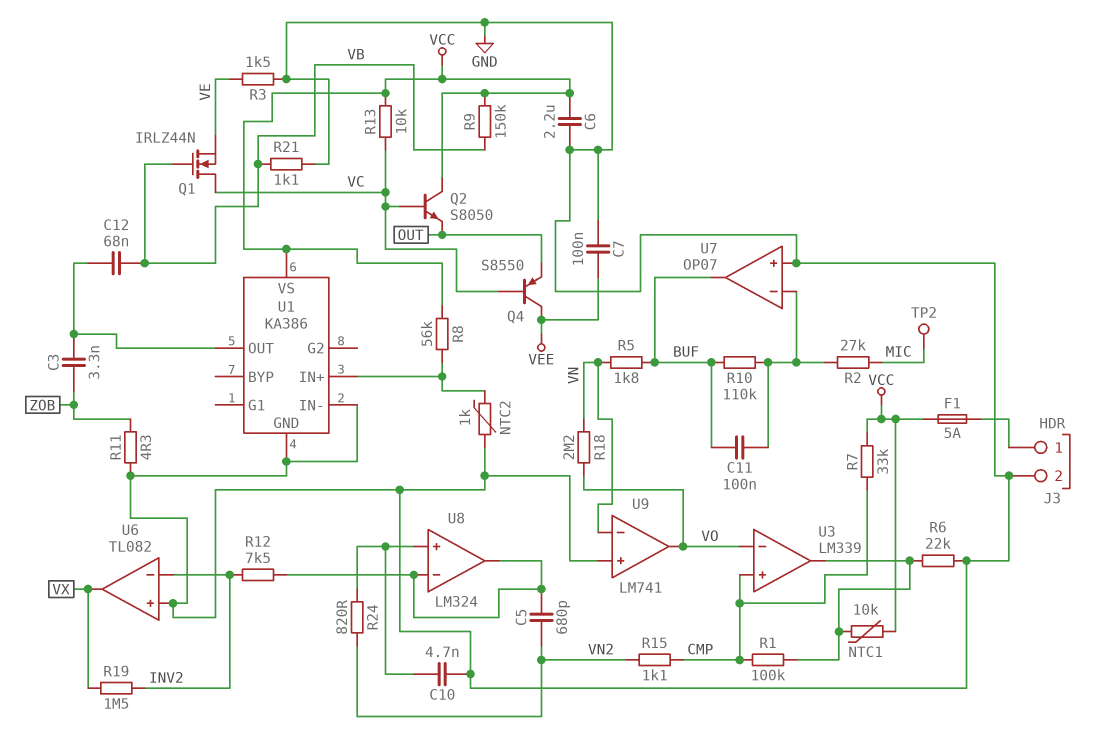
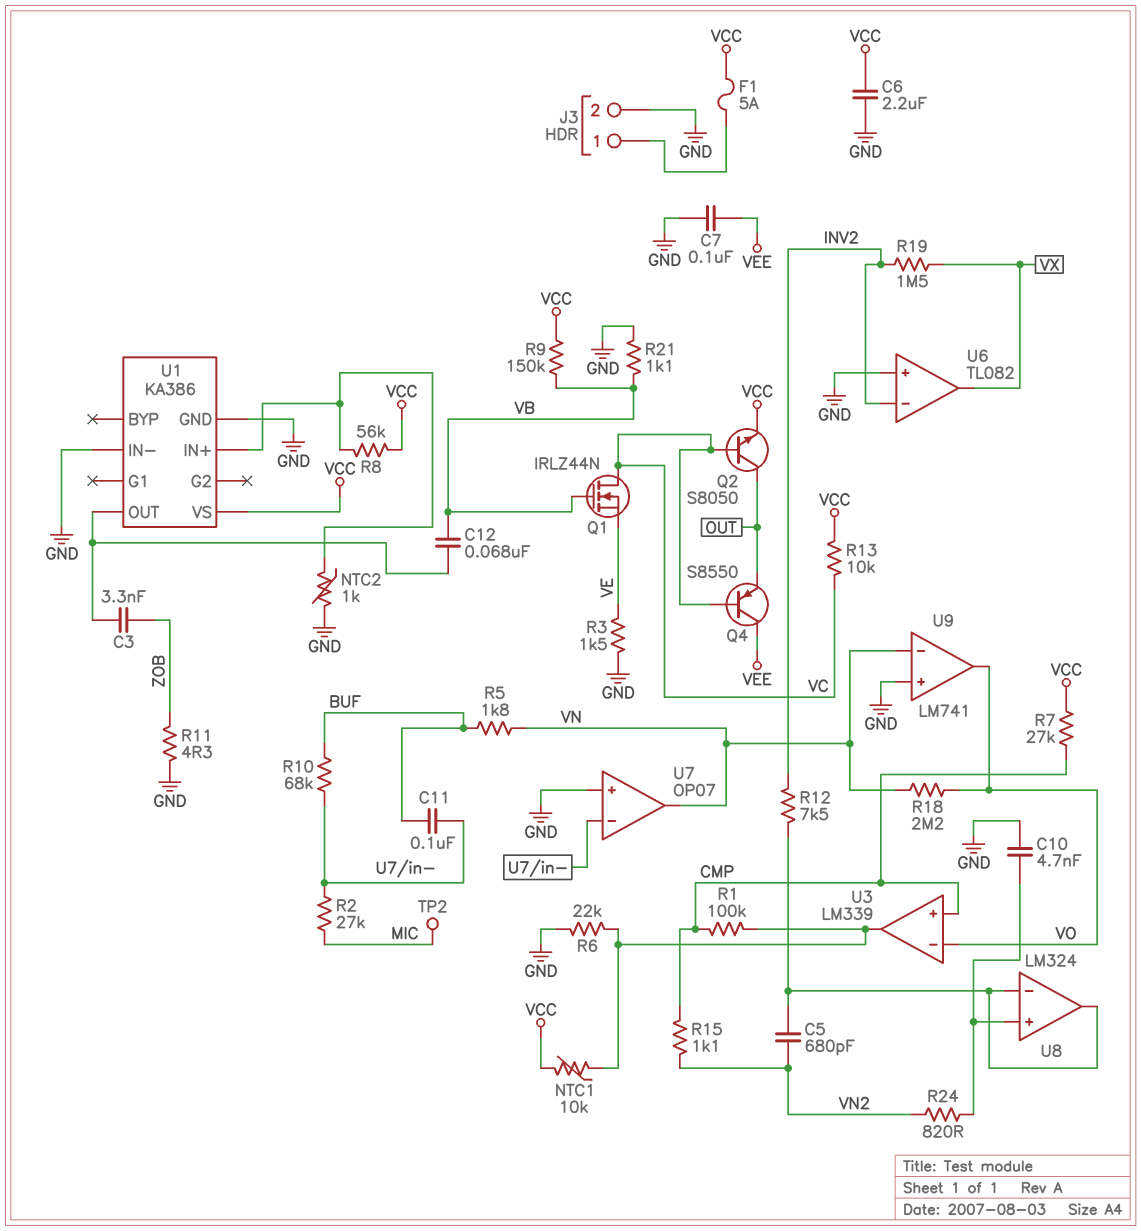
Q2: NPN S8050 (B VC, C VCC, E OUT) -> NPN S8050 (B VC, C OUT, E VCC)
R7: 33k (CMP, VCC) -> 27k (CMP, VCC)
R10: 110k (BUF, U7/in-) -> 68k (BUF, U7/in-)
U7 pin out: BUF -> VN

